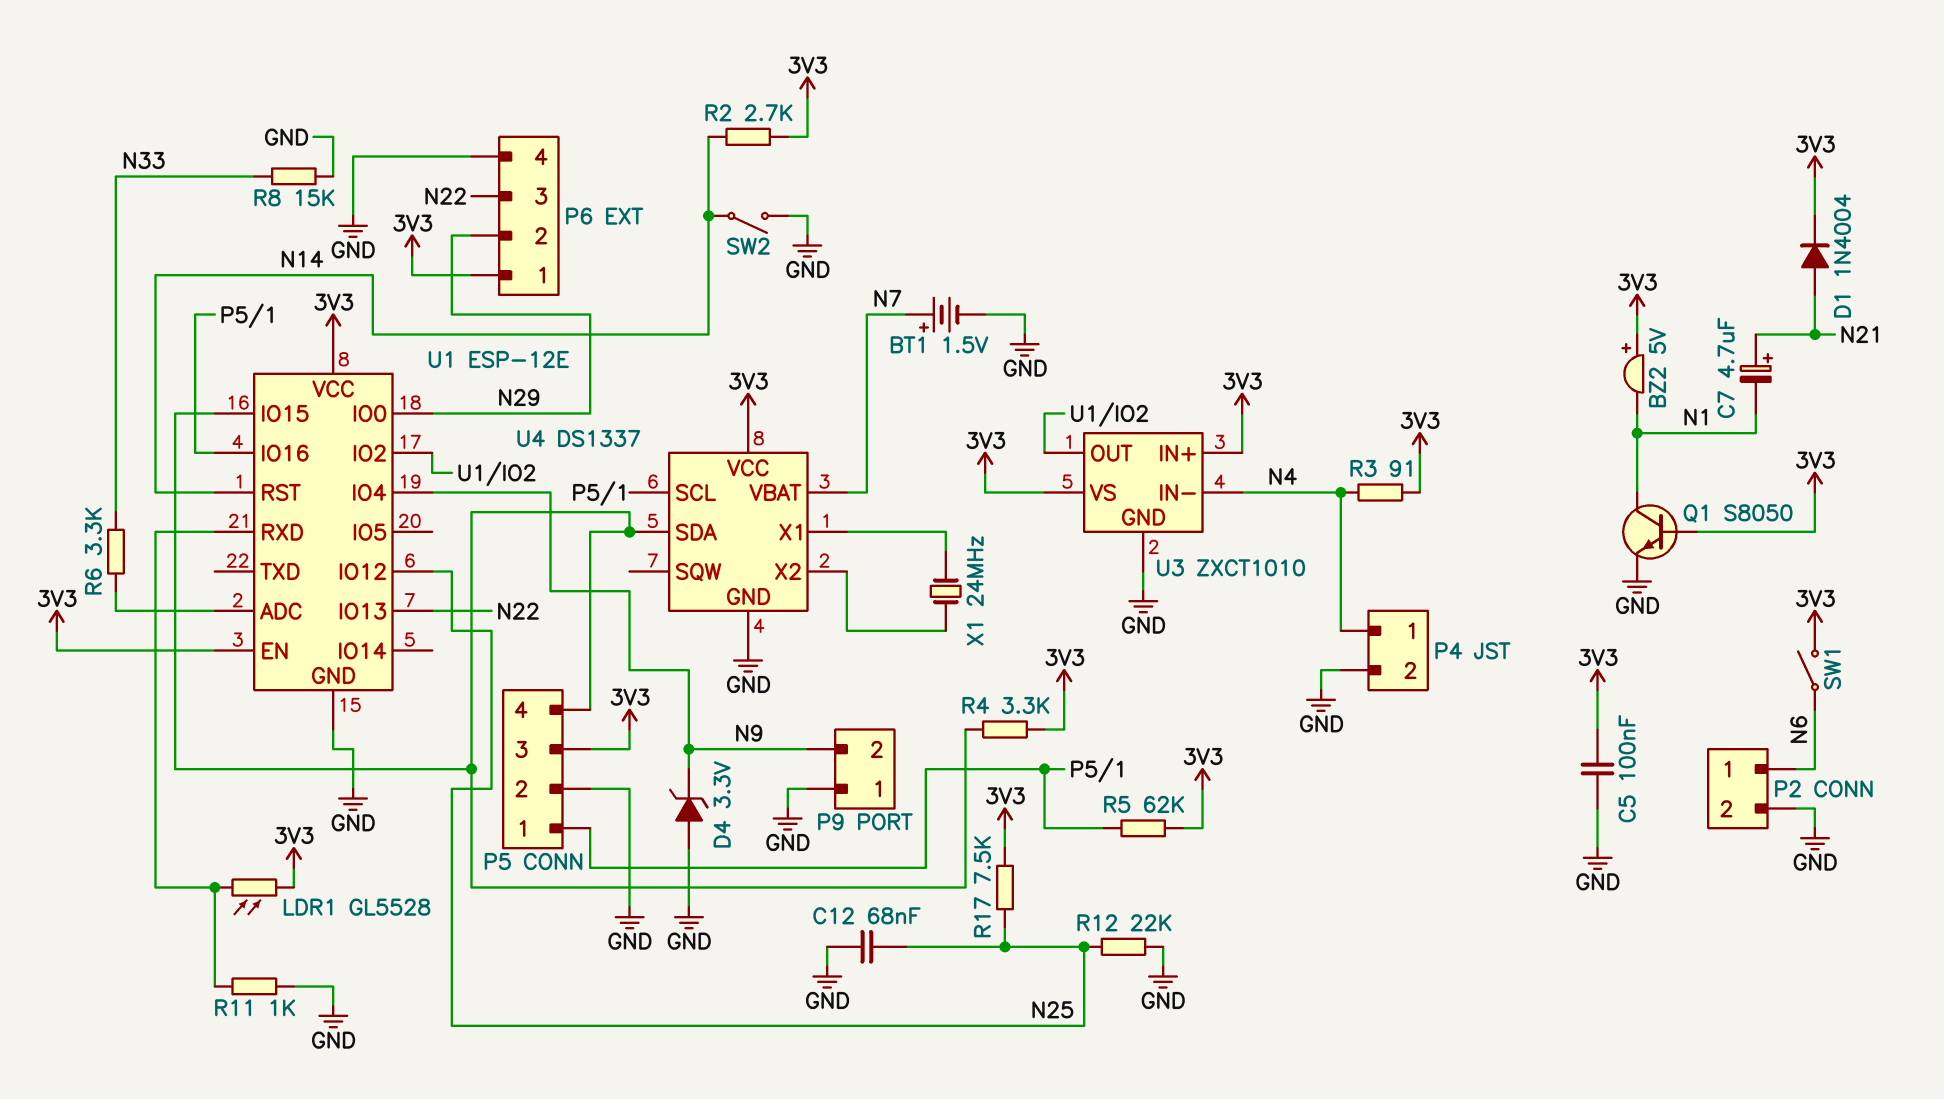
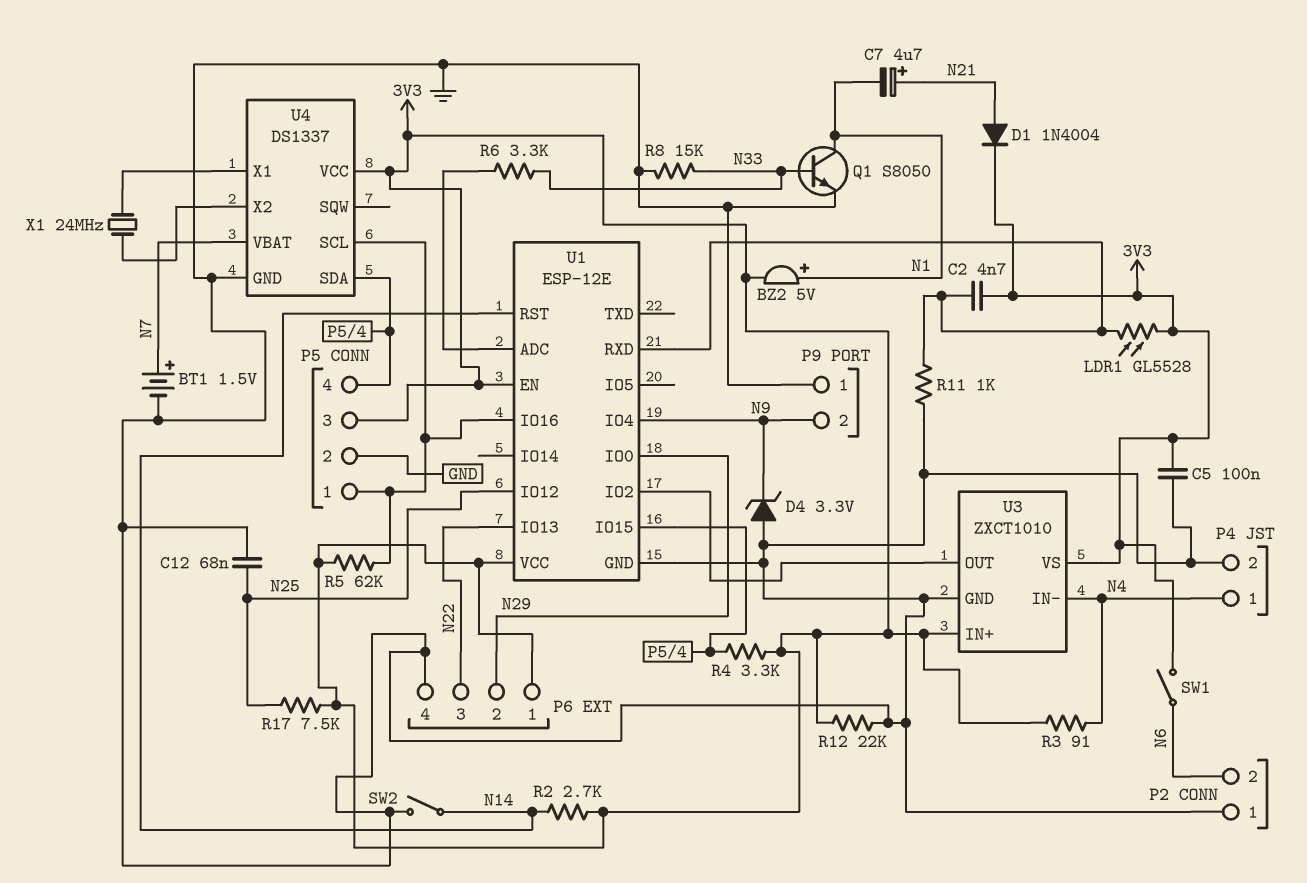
BZ2: buzzer 5V (plus 3V3, minus N1) -> buzzer 5V (plus N1, minus 3V3)
C2: none -> 4.7nF (3V3, U1/RXD)
P2 pin 1: N6 -> GND
P2 pin 2: GND -> N6
Q1: NPN S8050 (B 3V3, C N1, E GND) -> NPN S8050 (B N33, C N1, E GND)
R12: 22k (GND, N25) -> 22k (3V3, GND)

